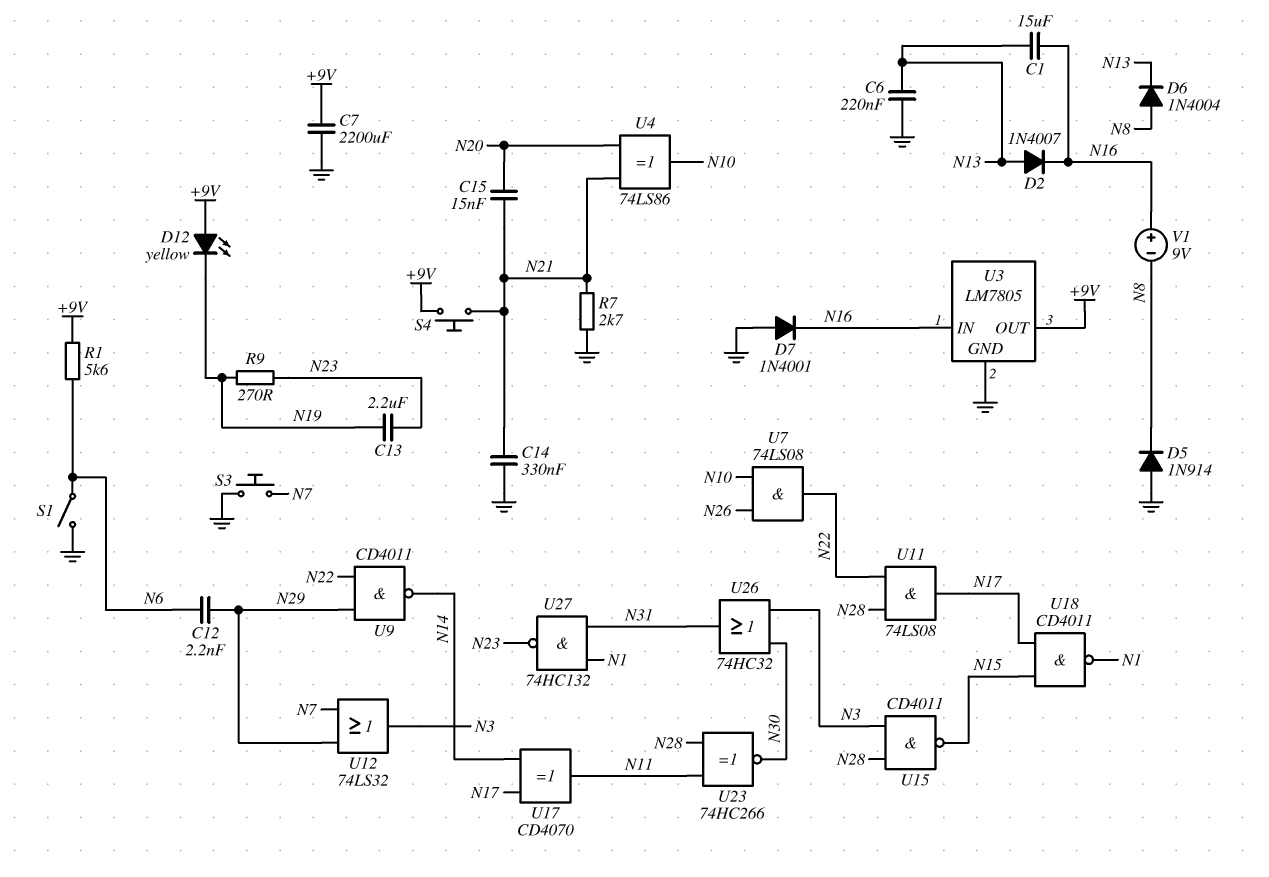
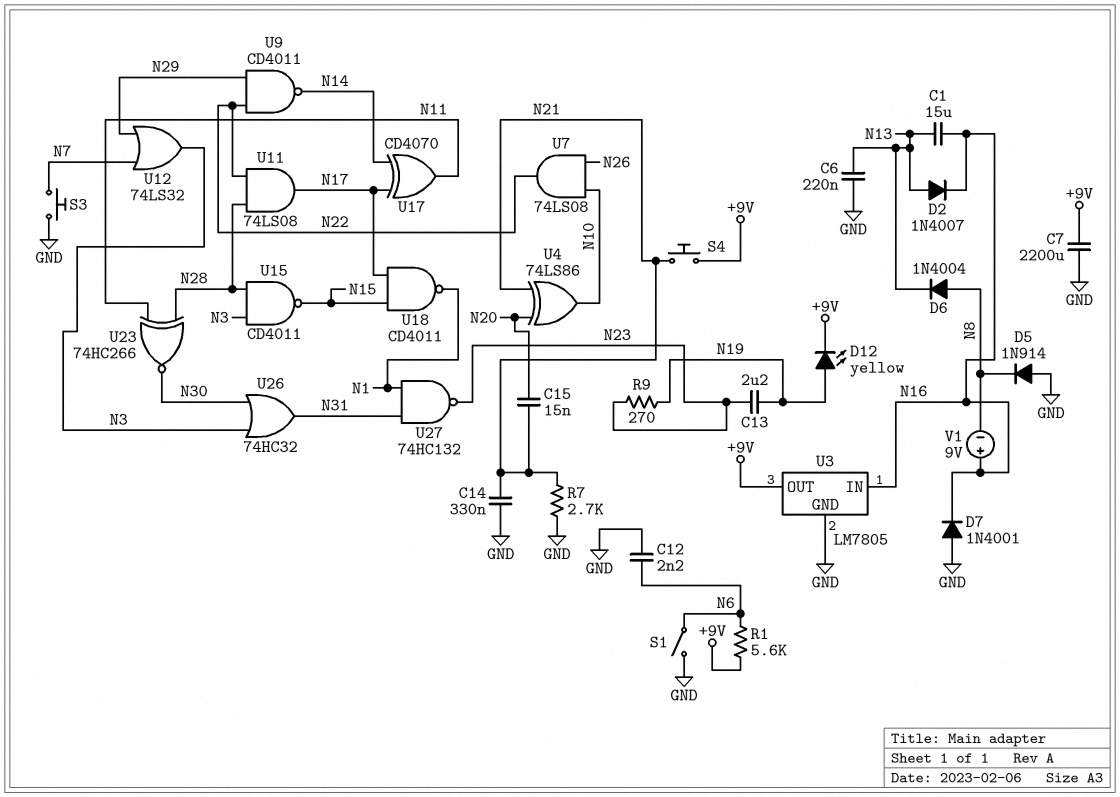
C12: 2.2nF (N6, N29) -> 2.2nF (GND, N6)
D12: LED yellow (A +9V, K N19) -> LED yellow (A N19, K +9V)

